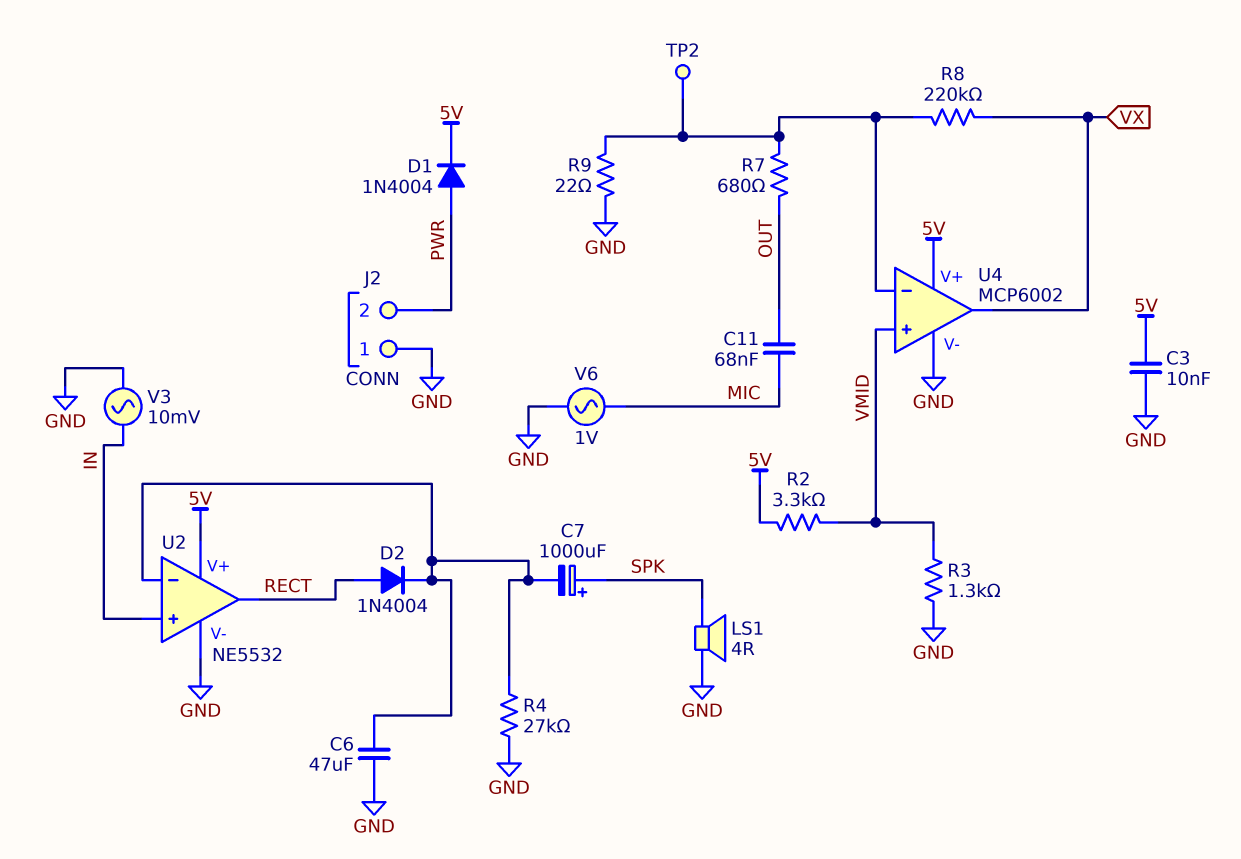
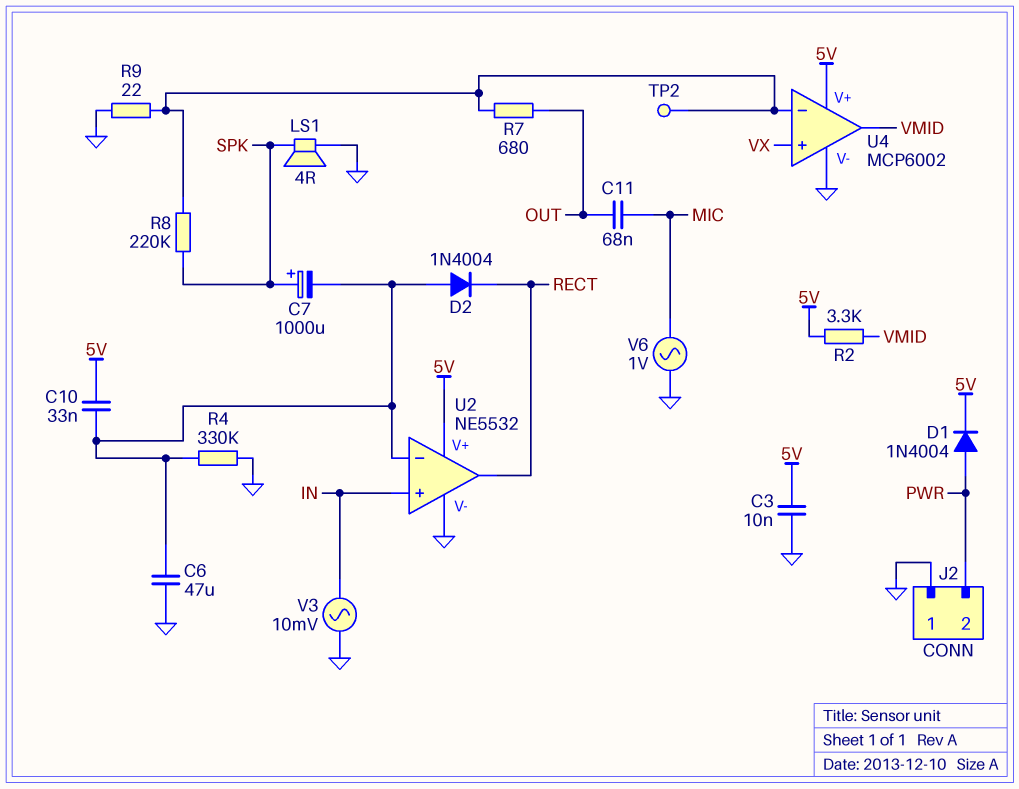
C10: none -> 33nF (5V, U2/in-)
D2: diode 1N4004 (A RECT, K U2/in-) -> diode 1N4004 (A U2/in-, K RECT)
R3: 1.3k (GND, VMID) -> none
R4: 27k (GND, U2/in-) -> 330k (GND, U2/in-)
R8: 220k (U4/in-, VX) -> 220k (SPK, U4/in-)
U4 pin in+: VMID -> VX
U4 pin out: VX -> VMID

